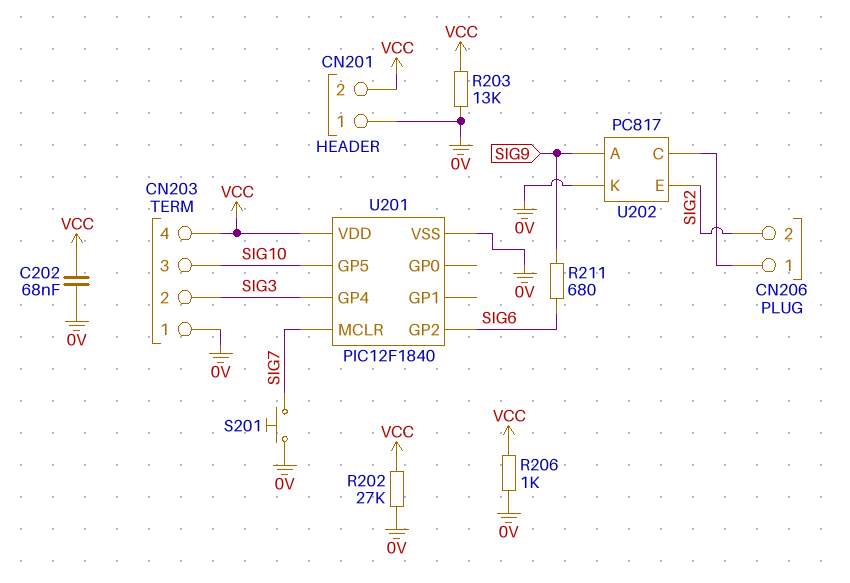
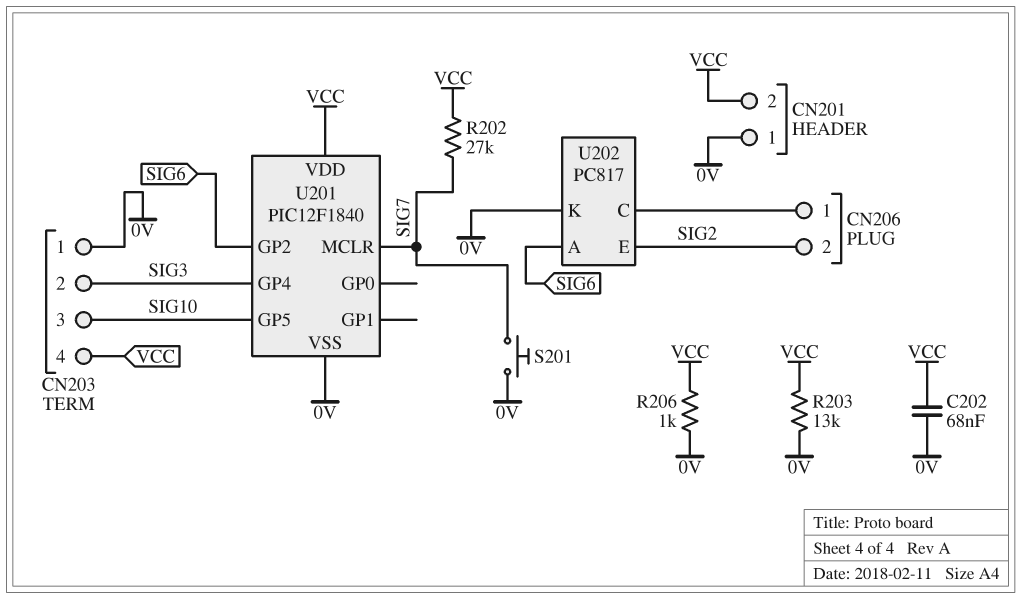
R202: 27k (0V, VCC) -> 27k (SIG7, VCC)
R211: 680 (SIG6, SIG9) -> none
U202 pin A: SIG9 -> SIG6

